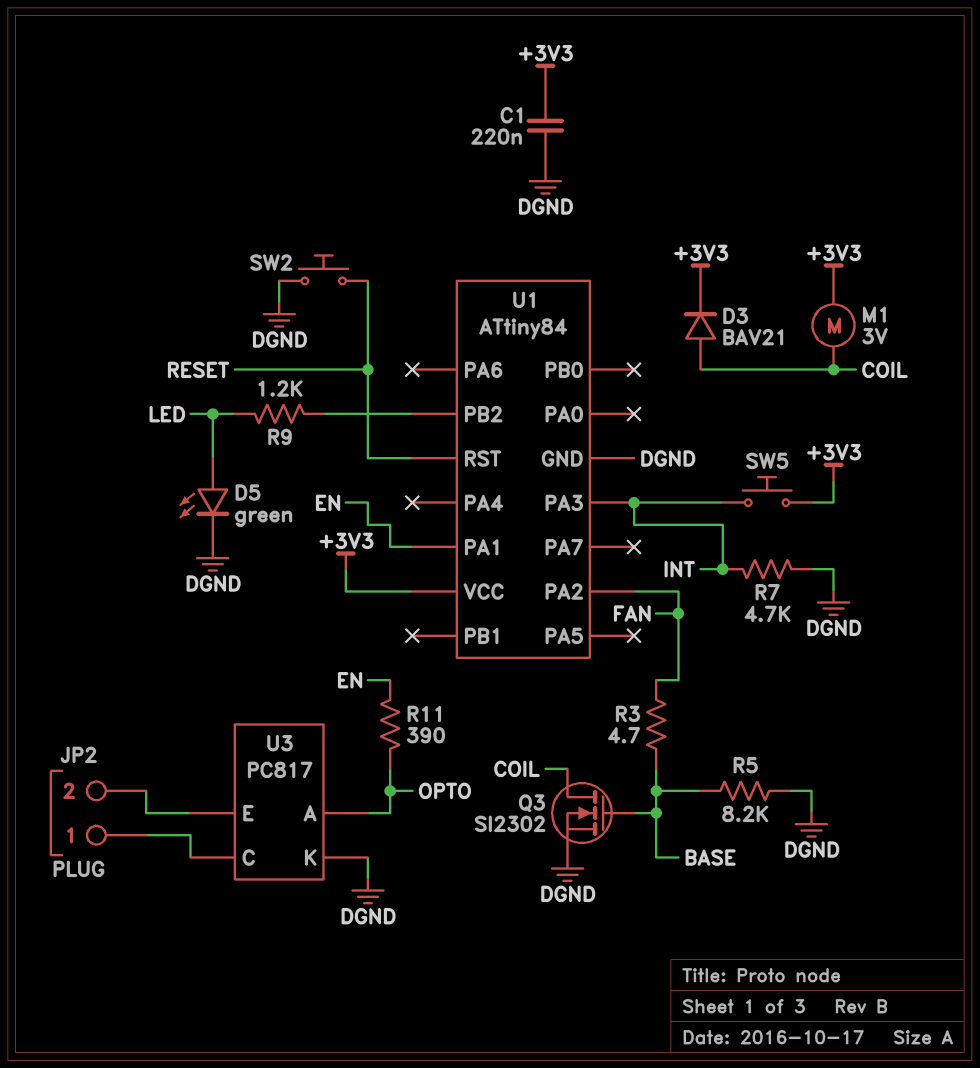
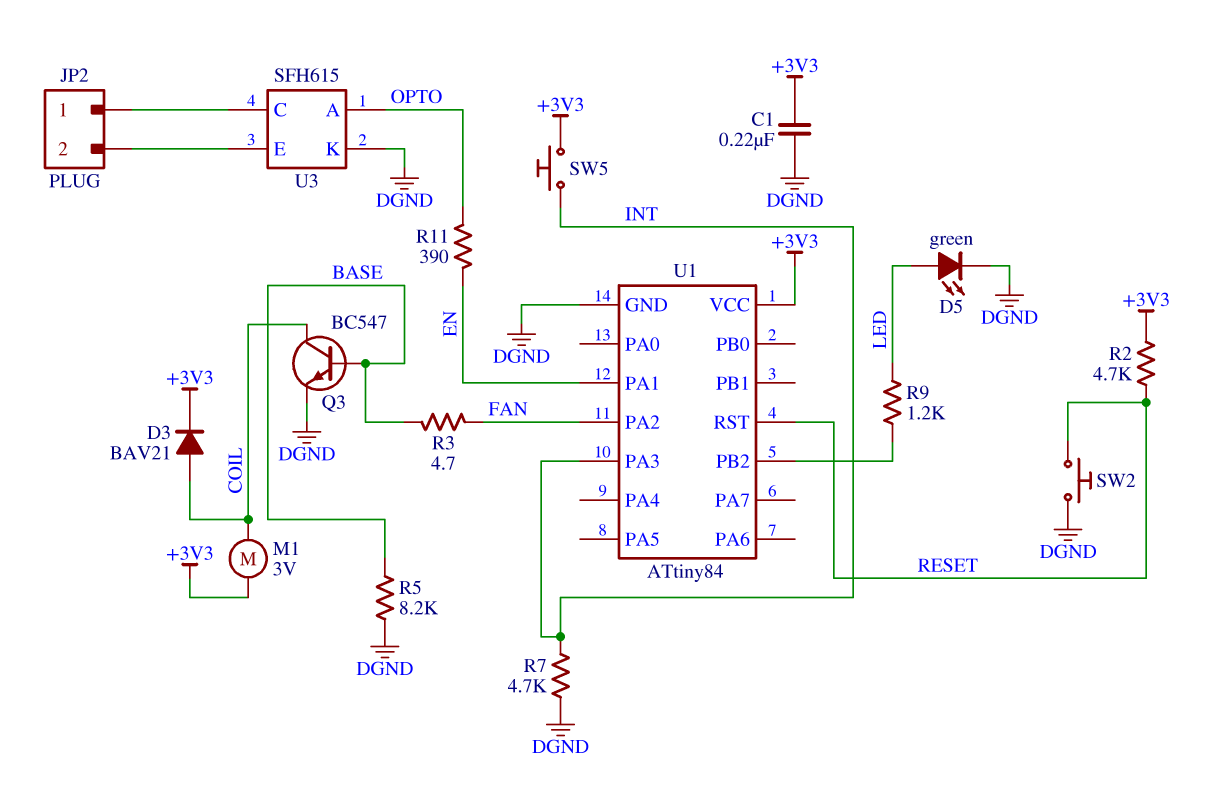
Q3: NMOS SI2302 (G BASE, D COIL, S DGND) -> NPN BC547 (B BASE, C COIL, E DGND)
R2: none -> 4.7k (+3V3, RESET)
U3: PC817 -> SFH615

